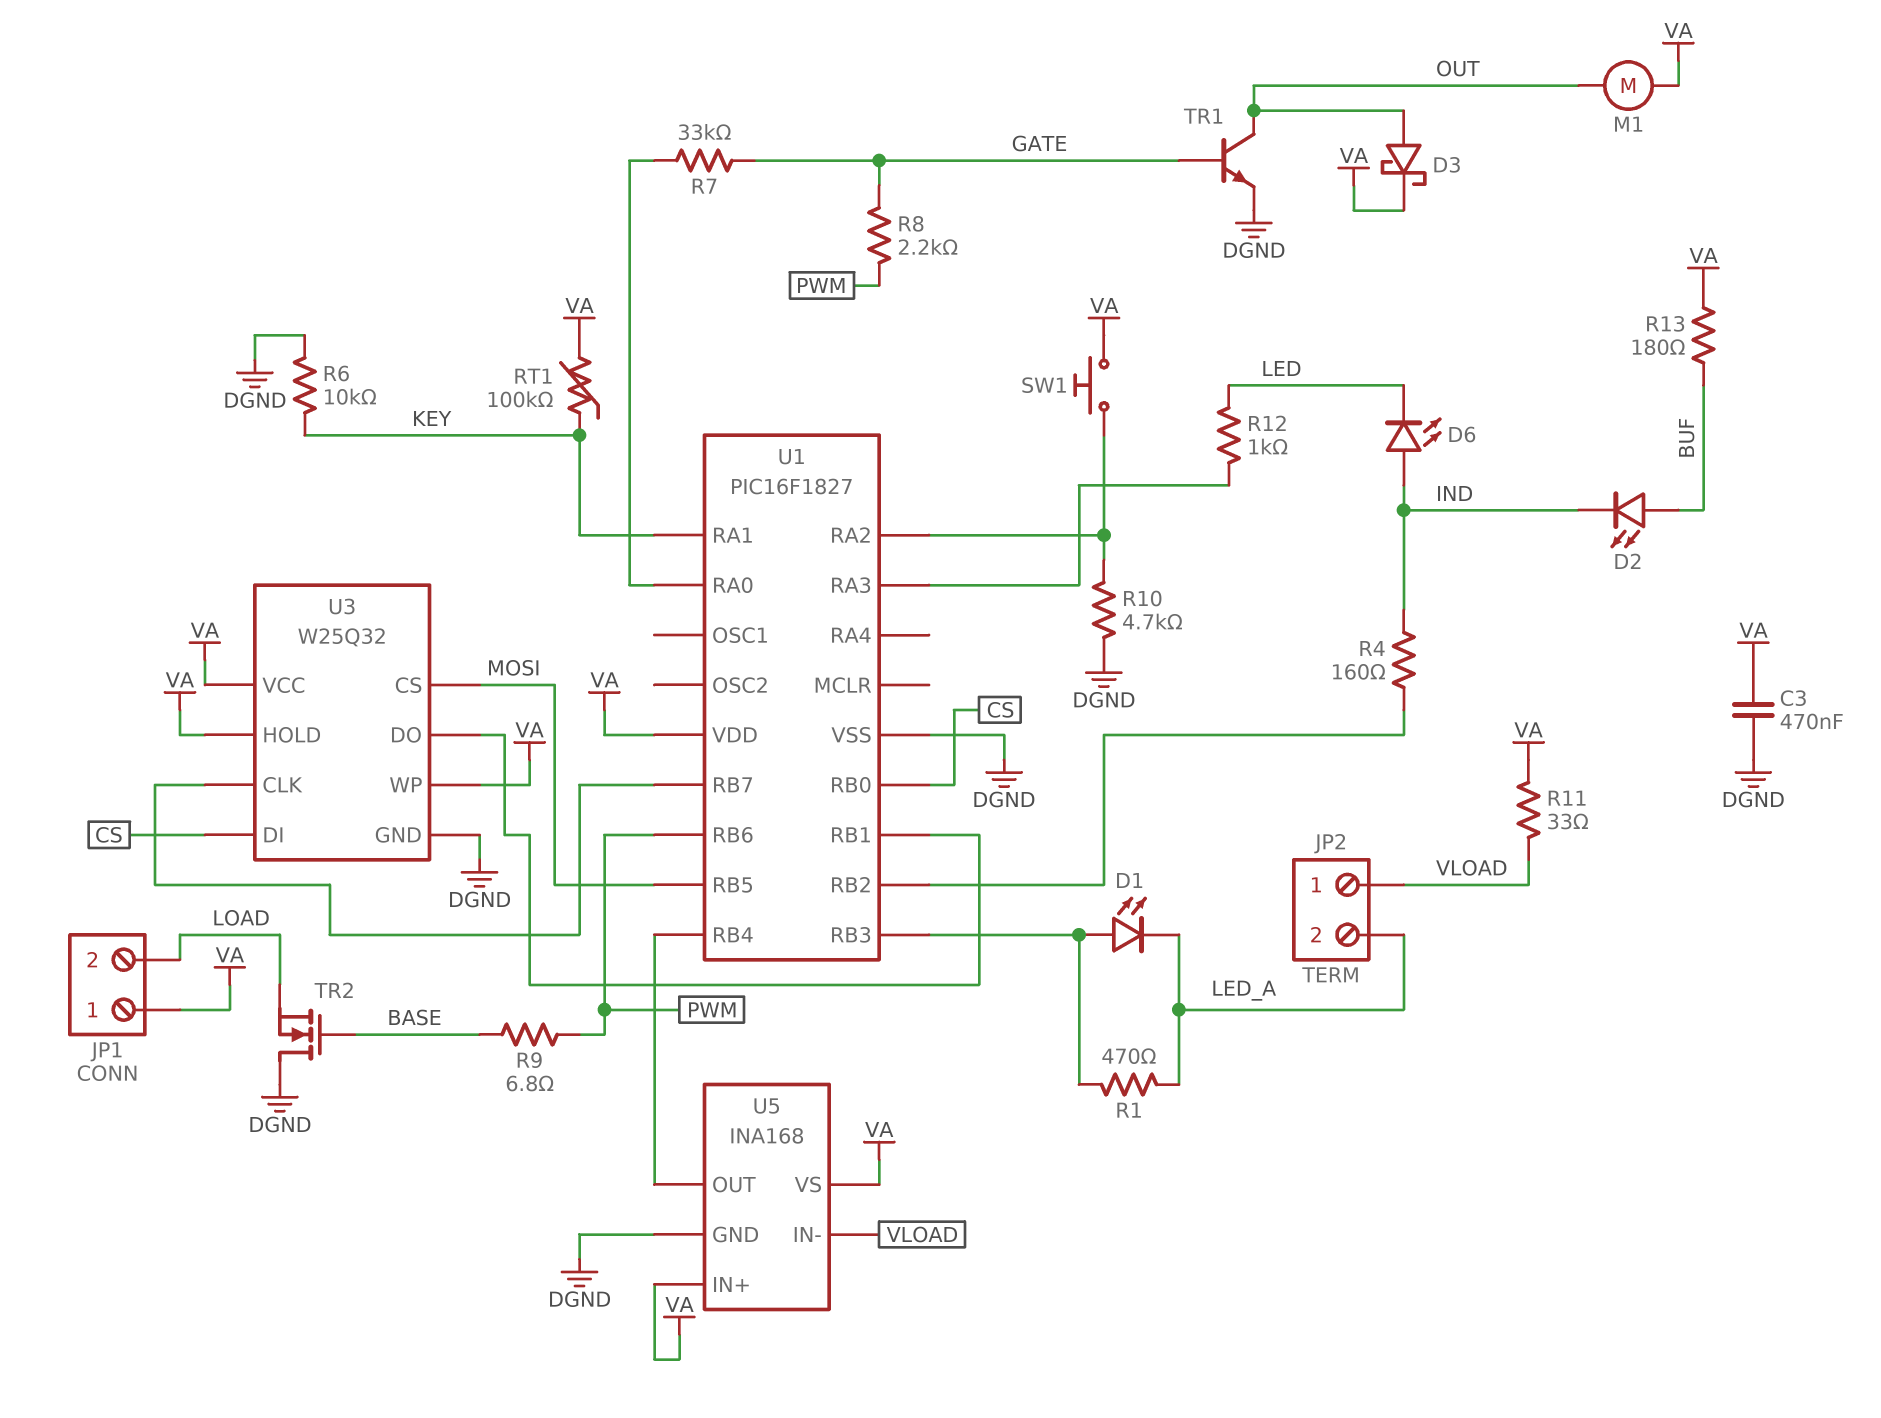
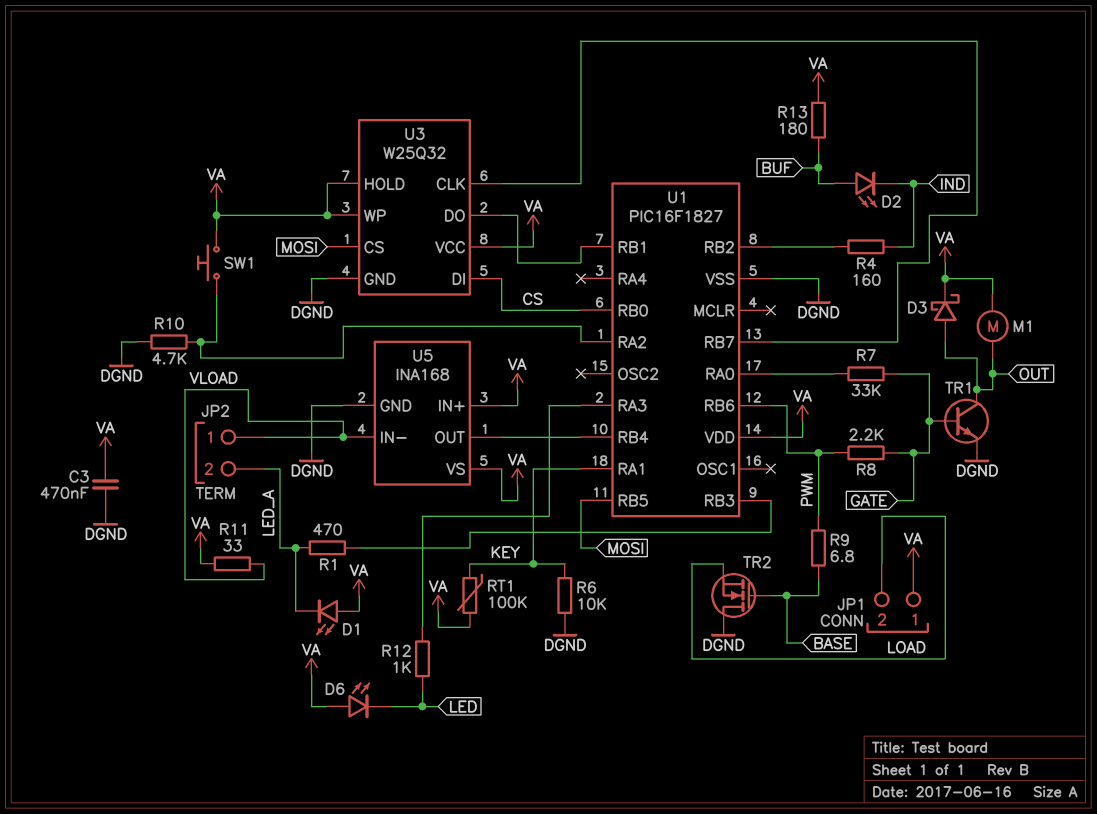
D1: LED (A U1/RB3, K LED_A) -> LED (A VA, K LED_A)
D6: LED (A IND, K LED) -> LED (A VA, K LED)

